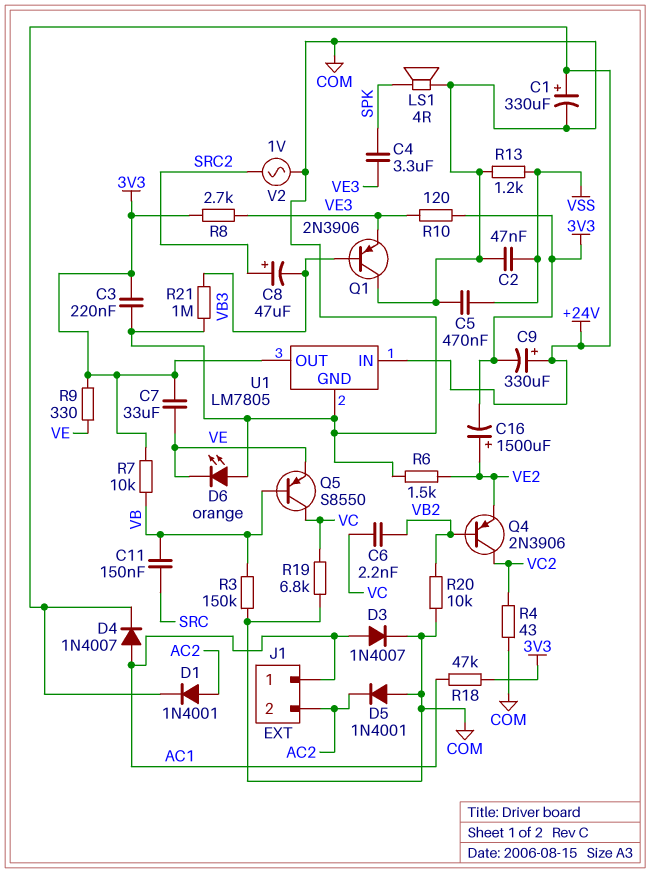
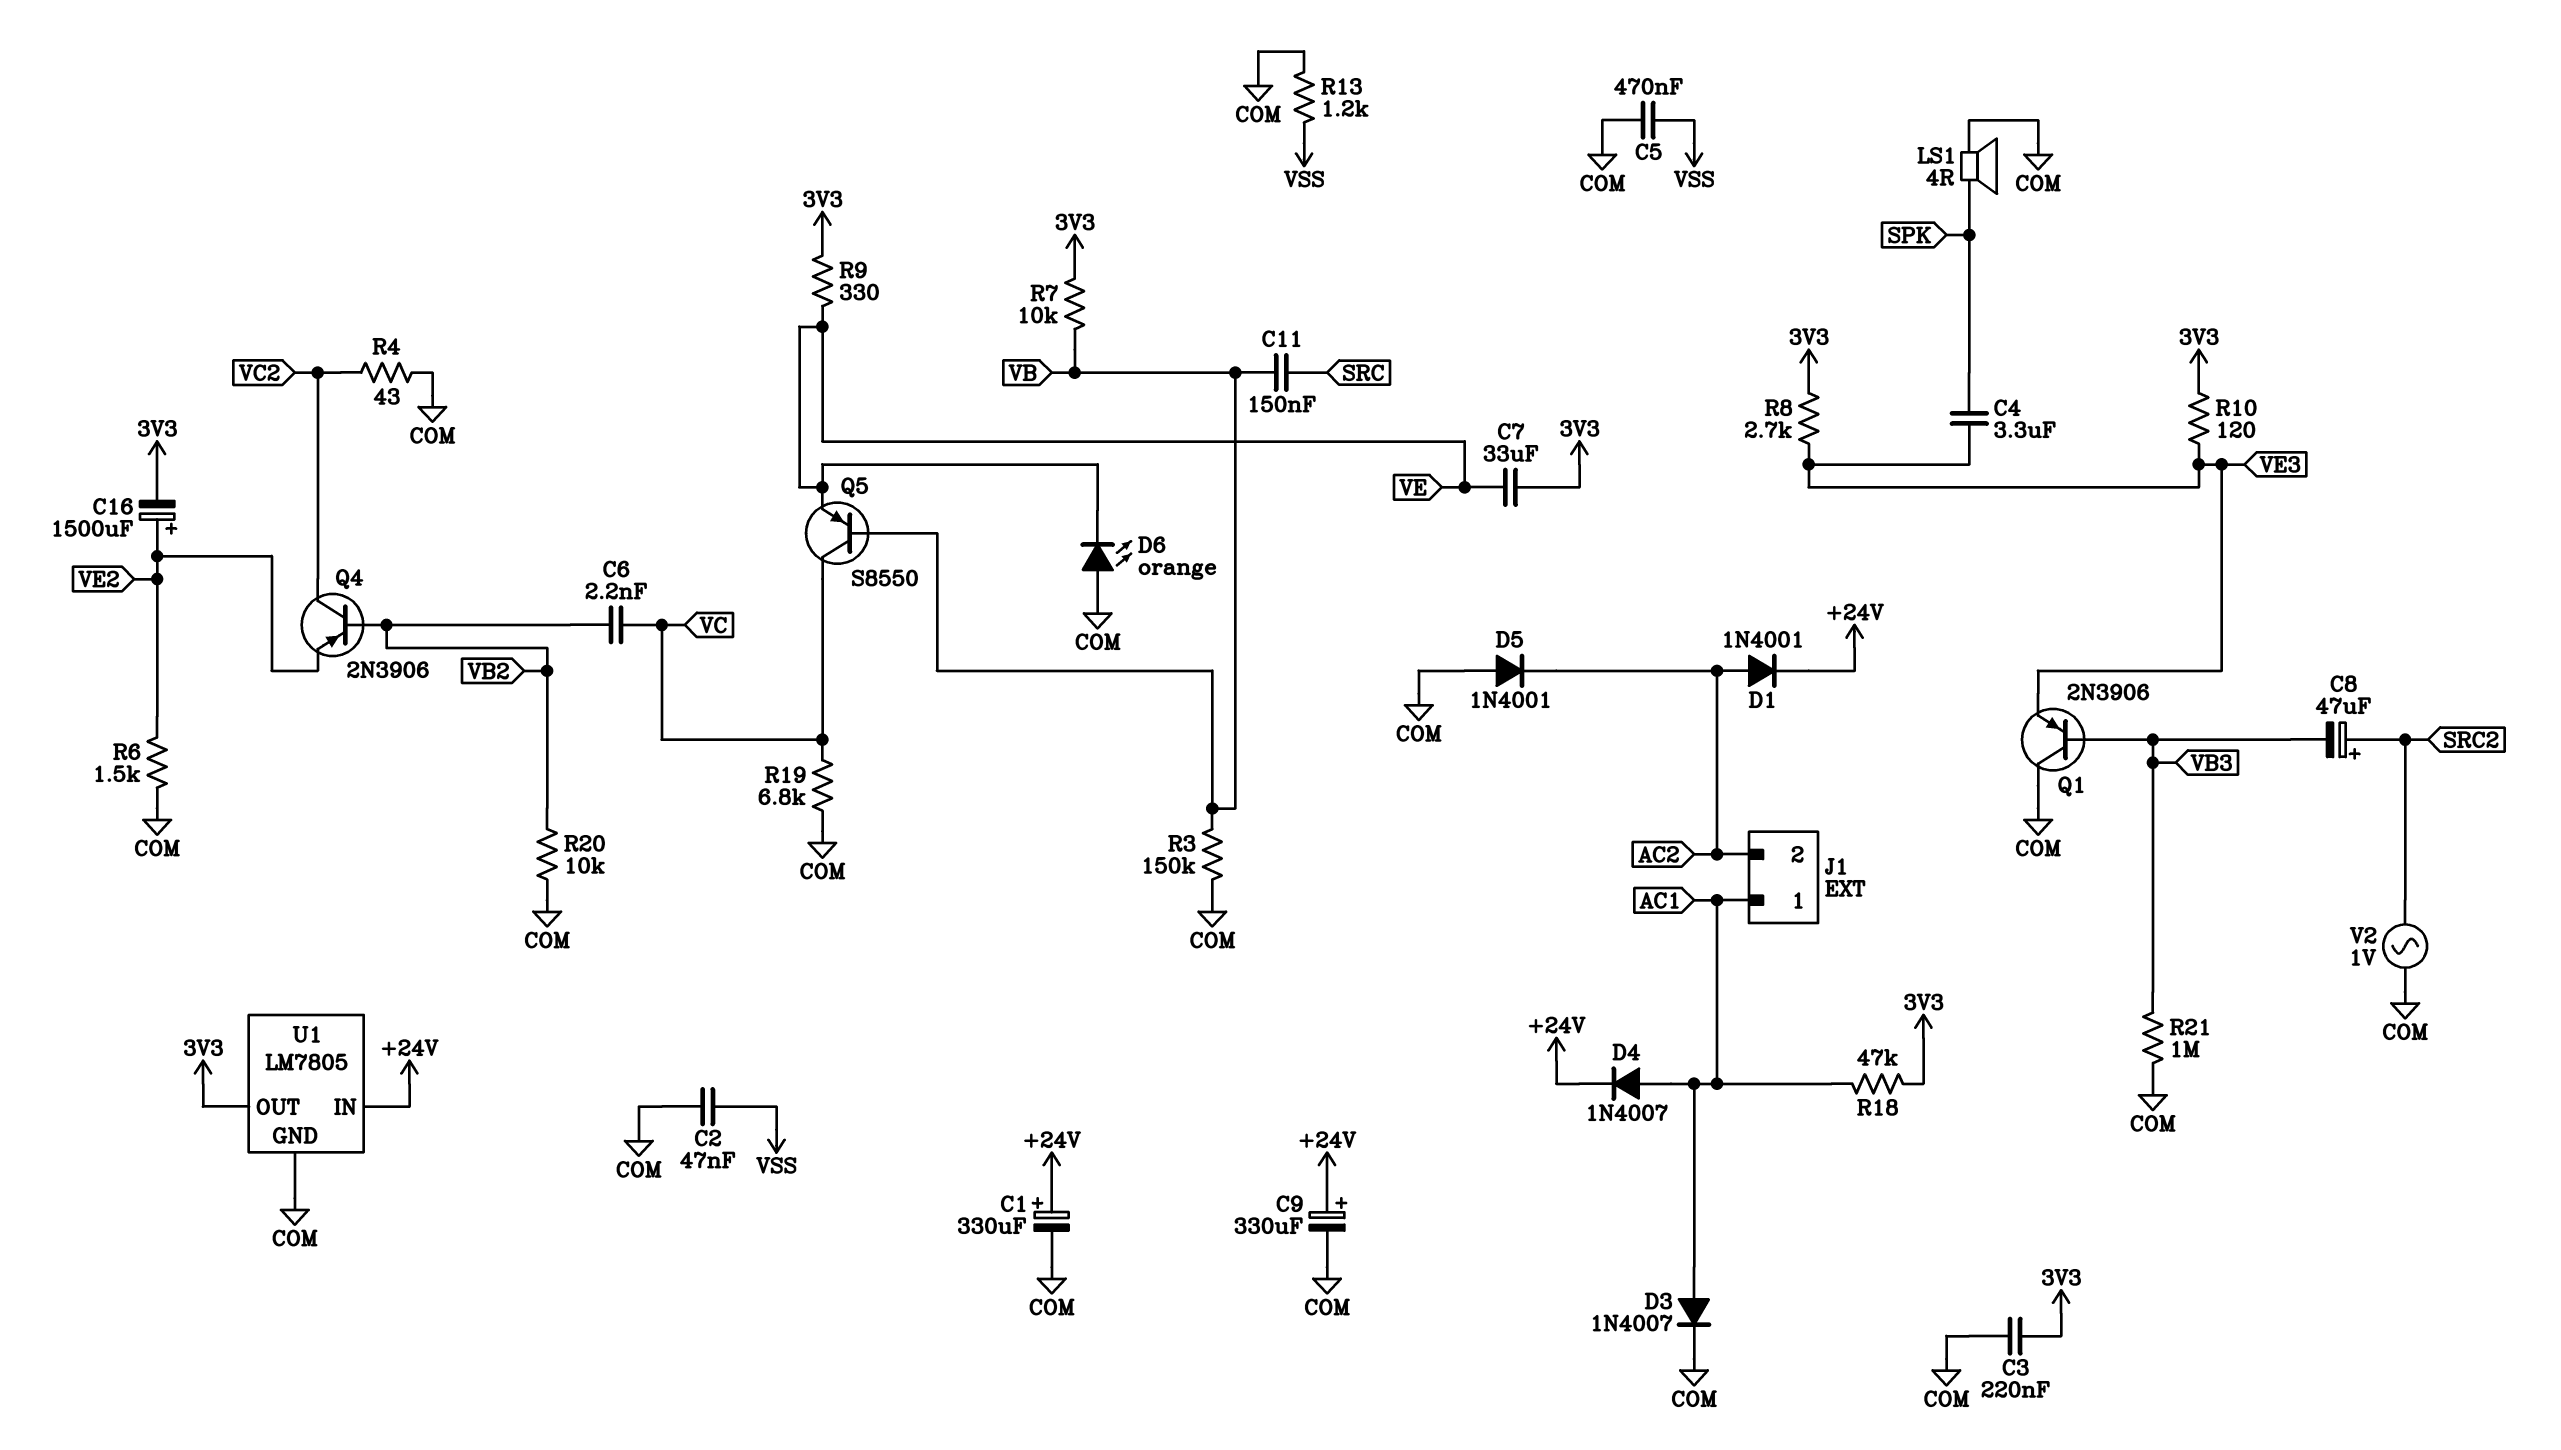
C9: 330uF (plus +24V, minus 3V3) -> 330uF (plus +24V, minus COM)

